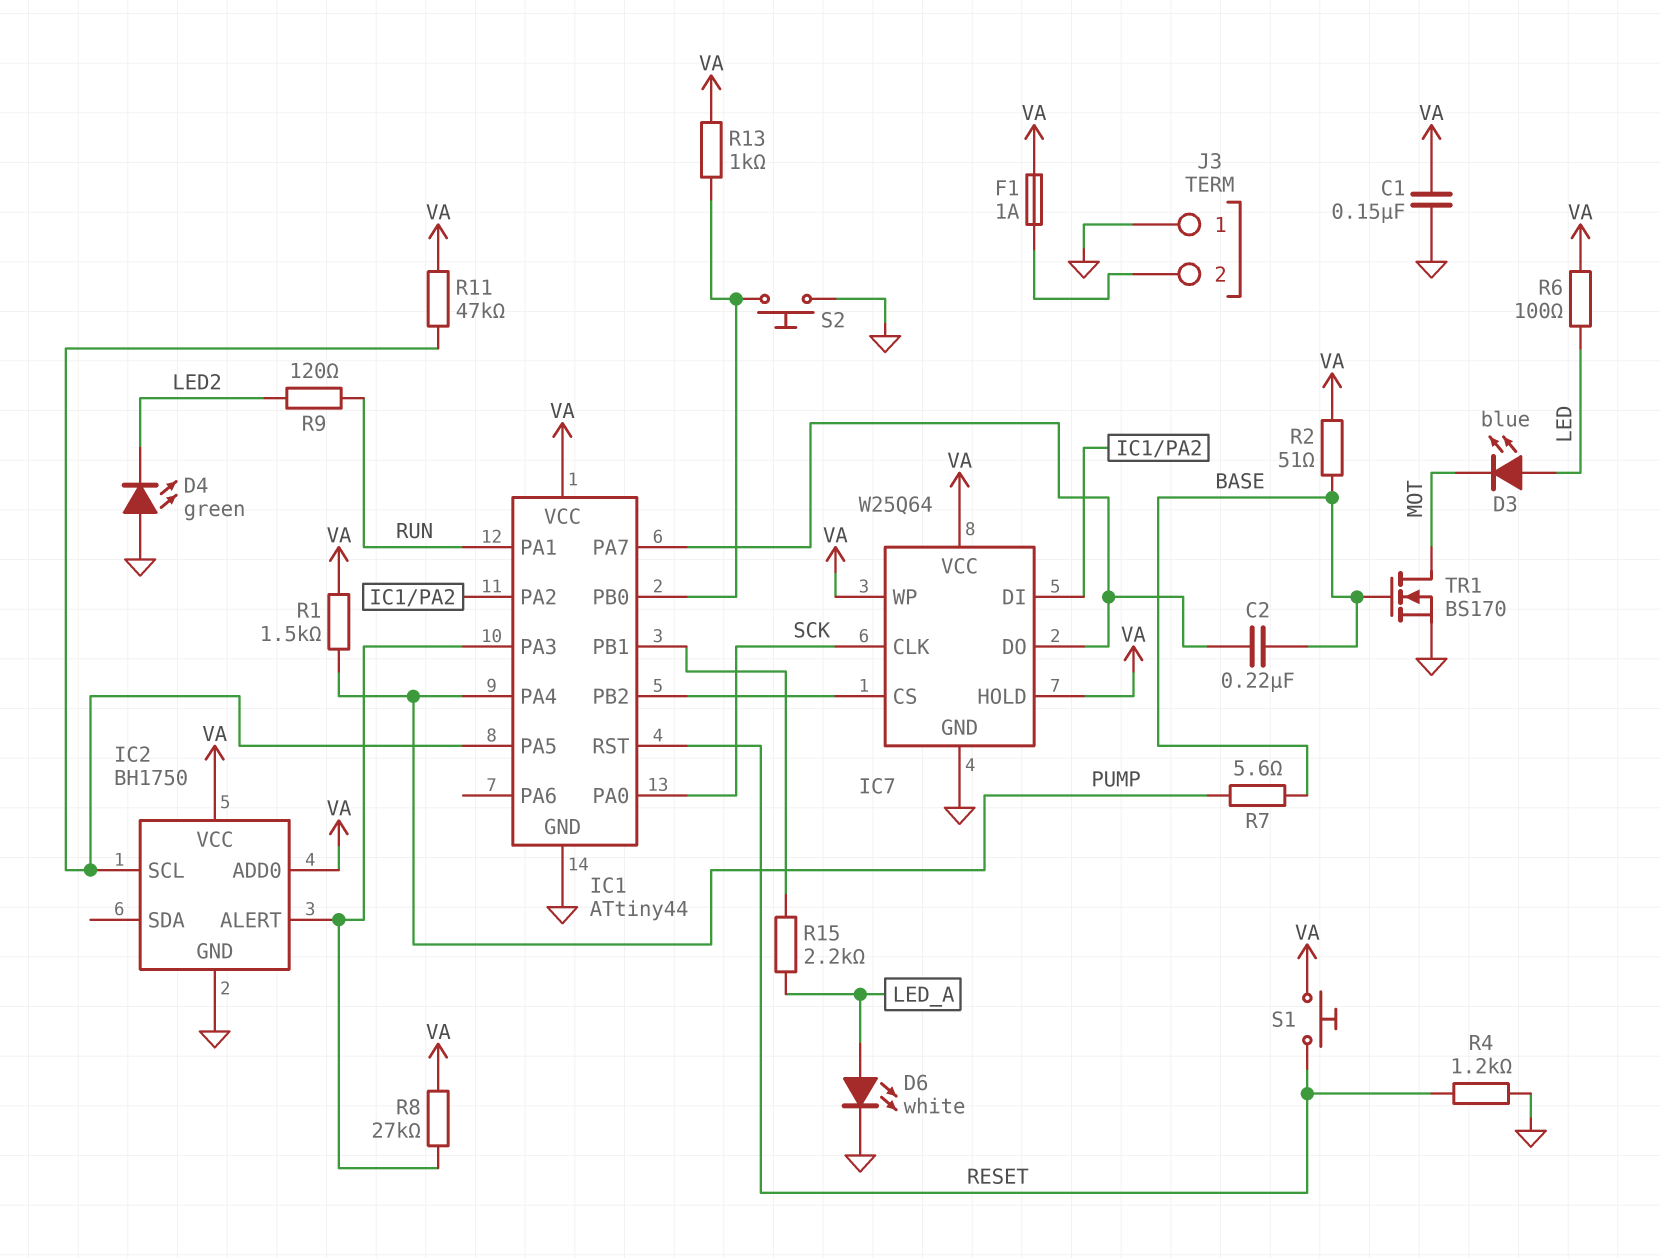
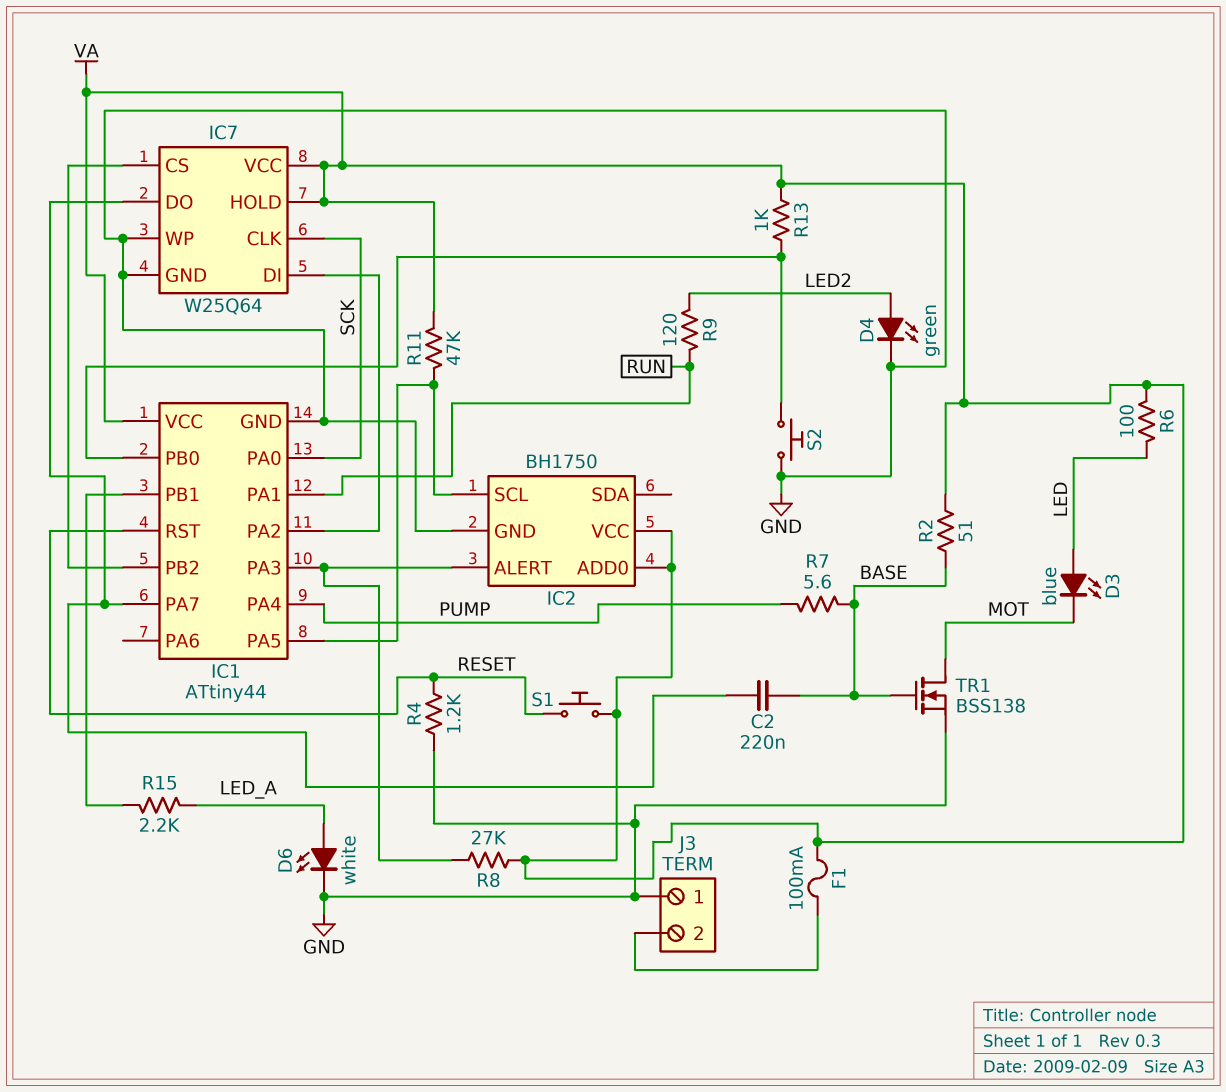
C1: 150nF (GND, VA) -> none
D4: LED green (A GND, K LED2) -> LED green (A LED2, K GND)
F1: 1A (J3/2, VA) -> 100mA (J3/2, VA)
IC7 pin WP: VA -> GND
R1: 1.5k (PUMP, VA) -> none
TR1: NMOS BS170 (G BASE, D MOT, S GND) -> NMOS BSS138 (G BASE, D MOT, S GND)

